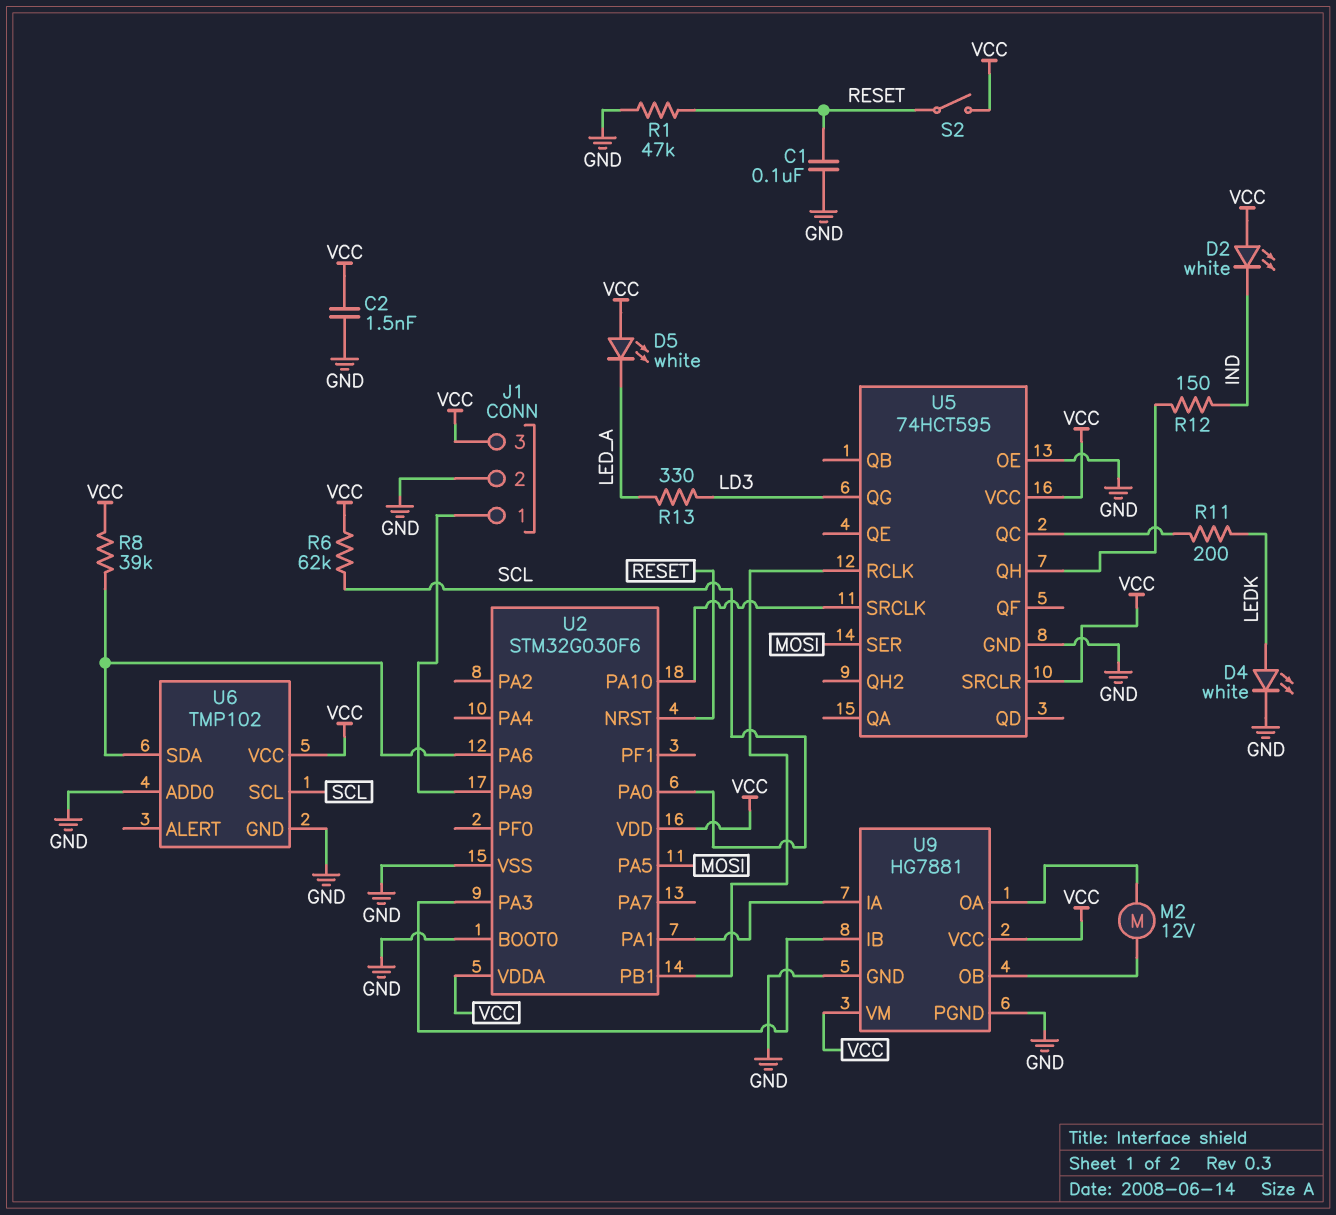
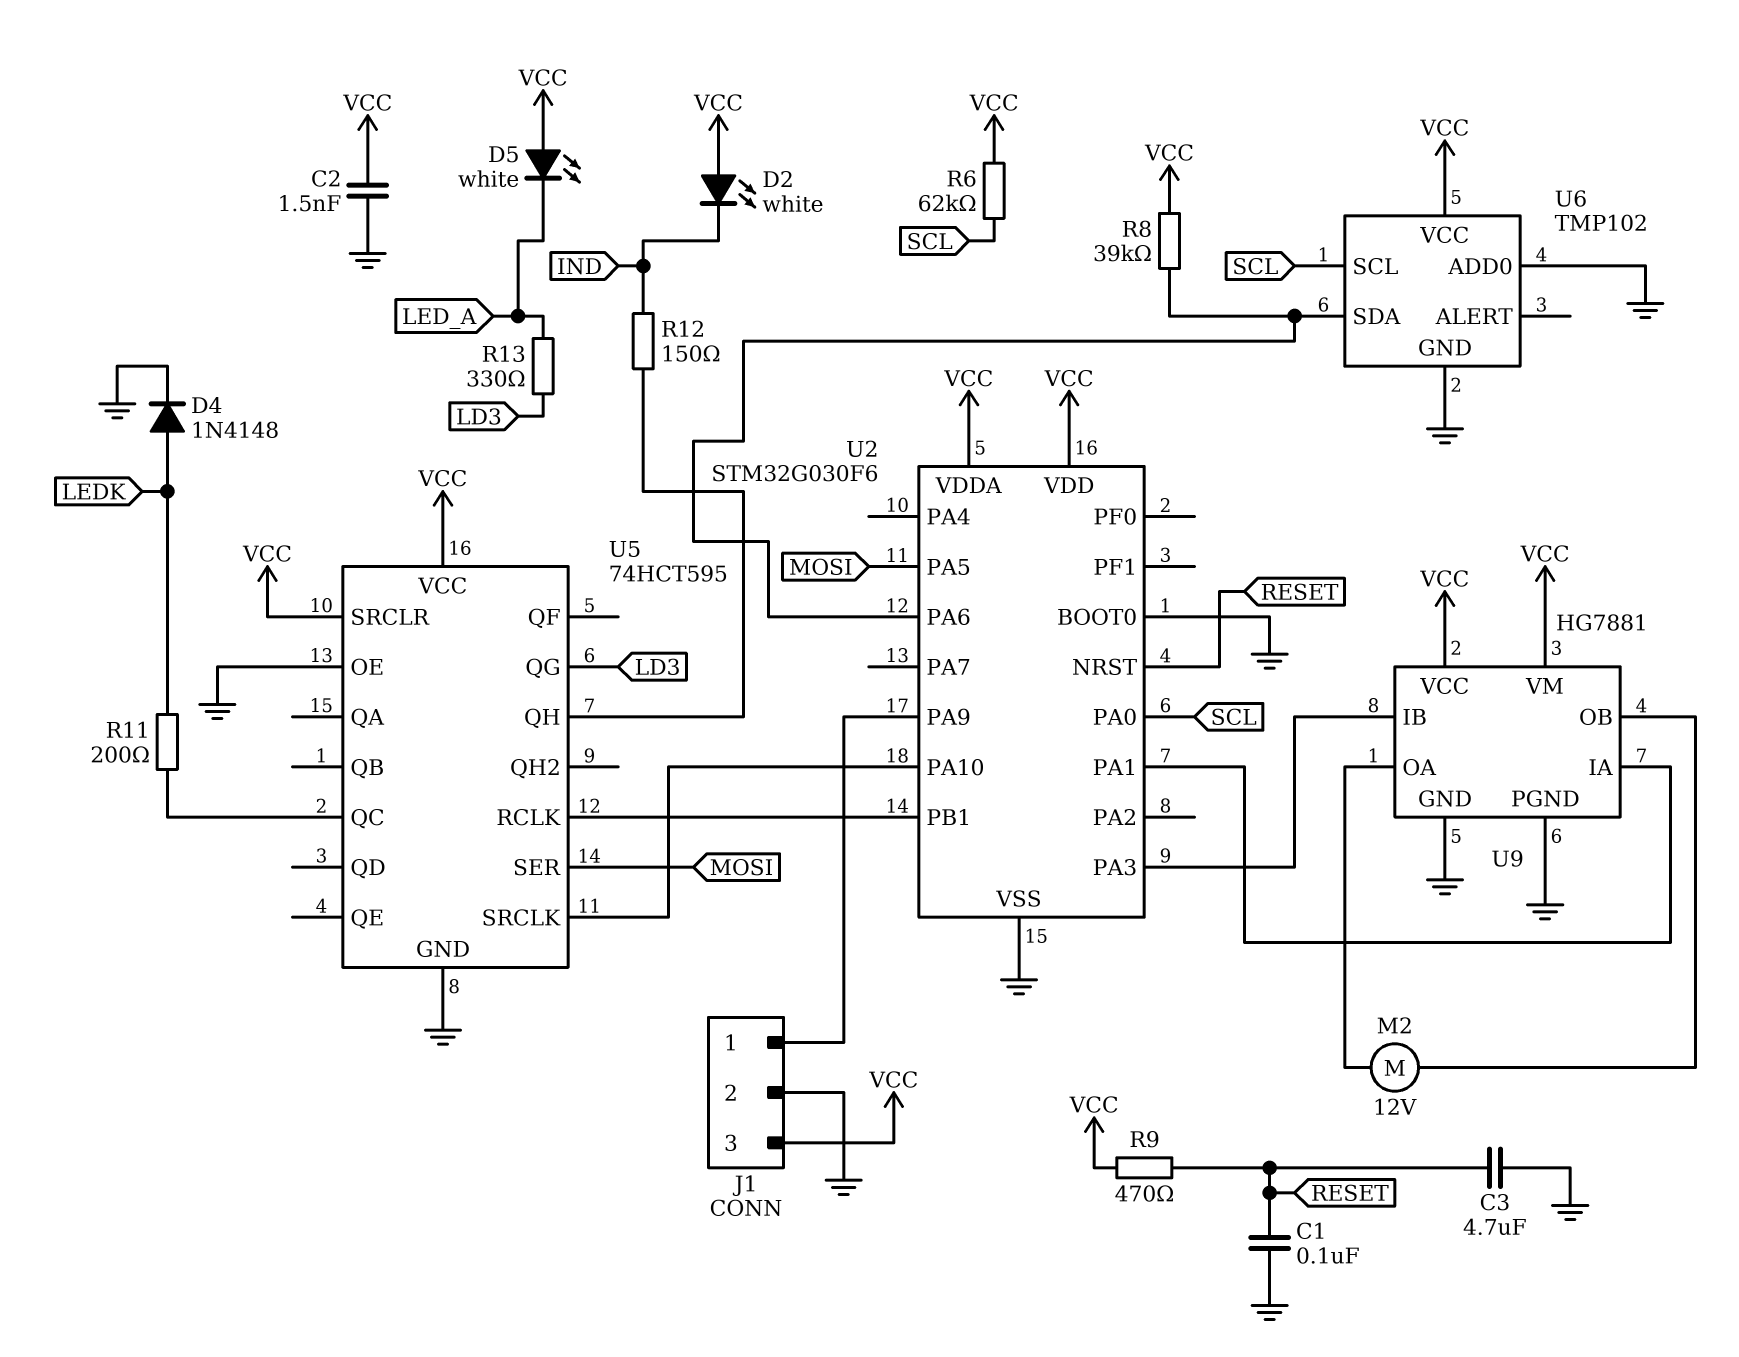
C3: none -> 4.7uF (GND, RESET)
D4: LED white (A LEDK, K GND) -> diode 1N4148 (A LEDK, K GND)
R1: 47k (GND, RESET) -> none
R9: none -> 470 (RESET, VCC)
S2: switch (RESET, VCC) -> none

